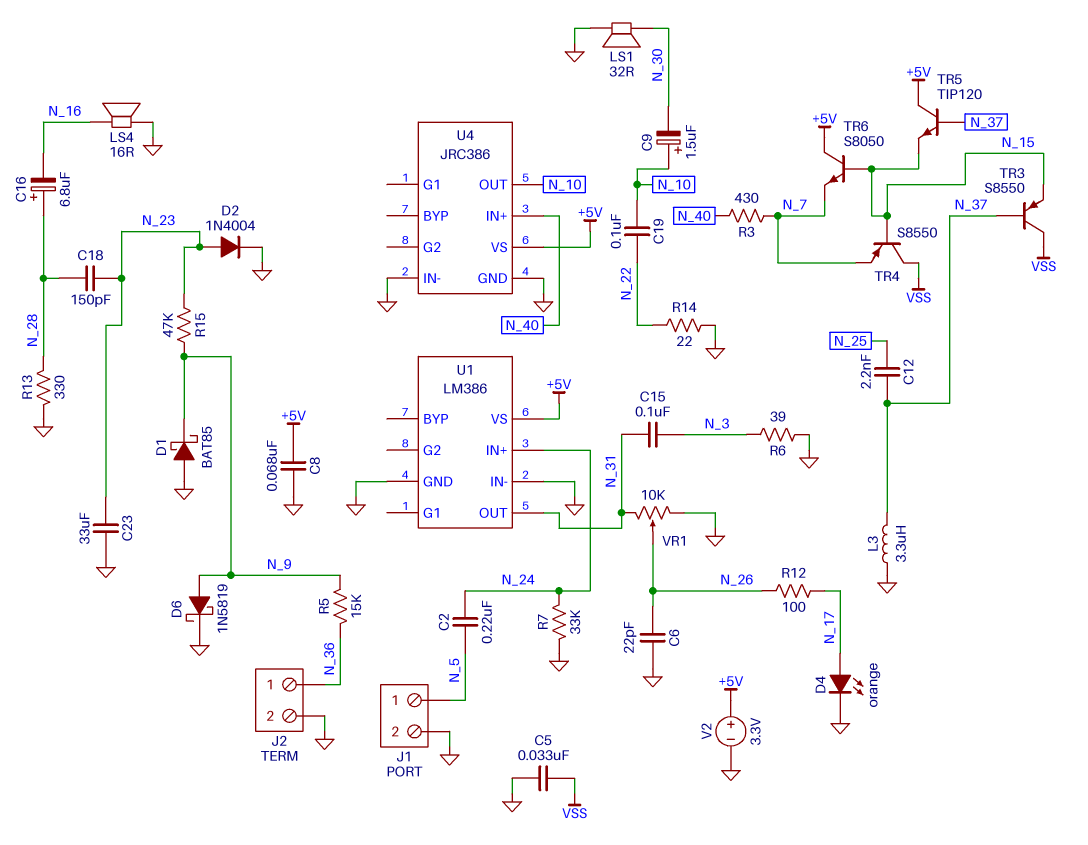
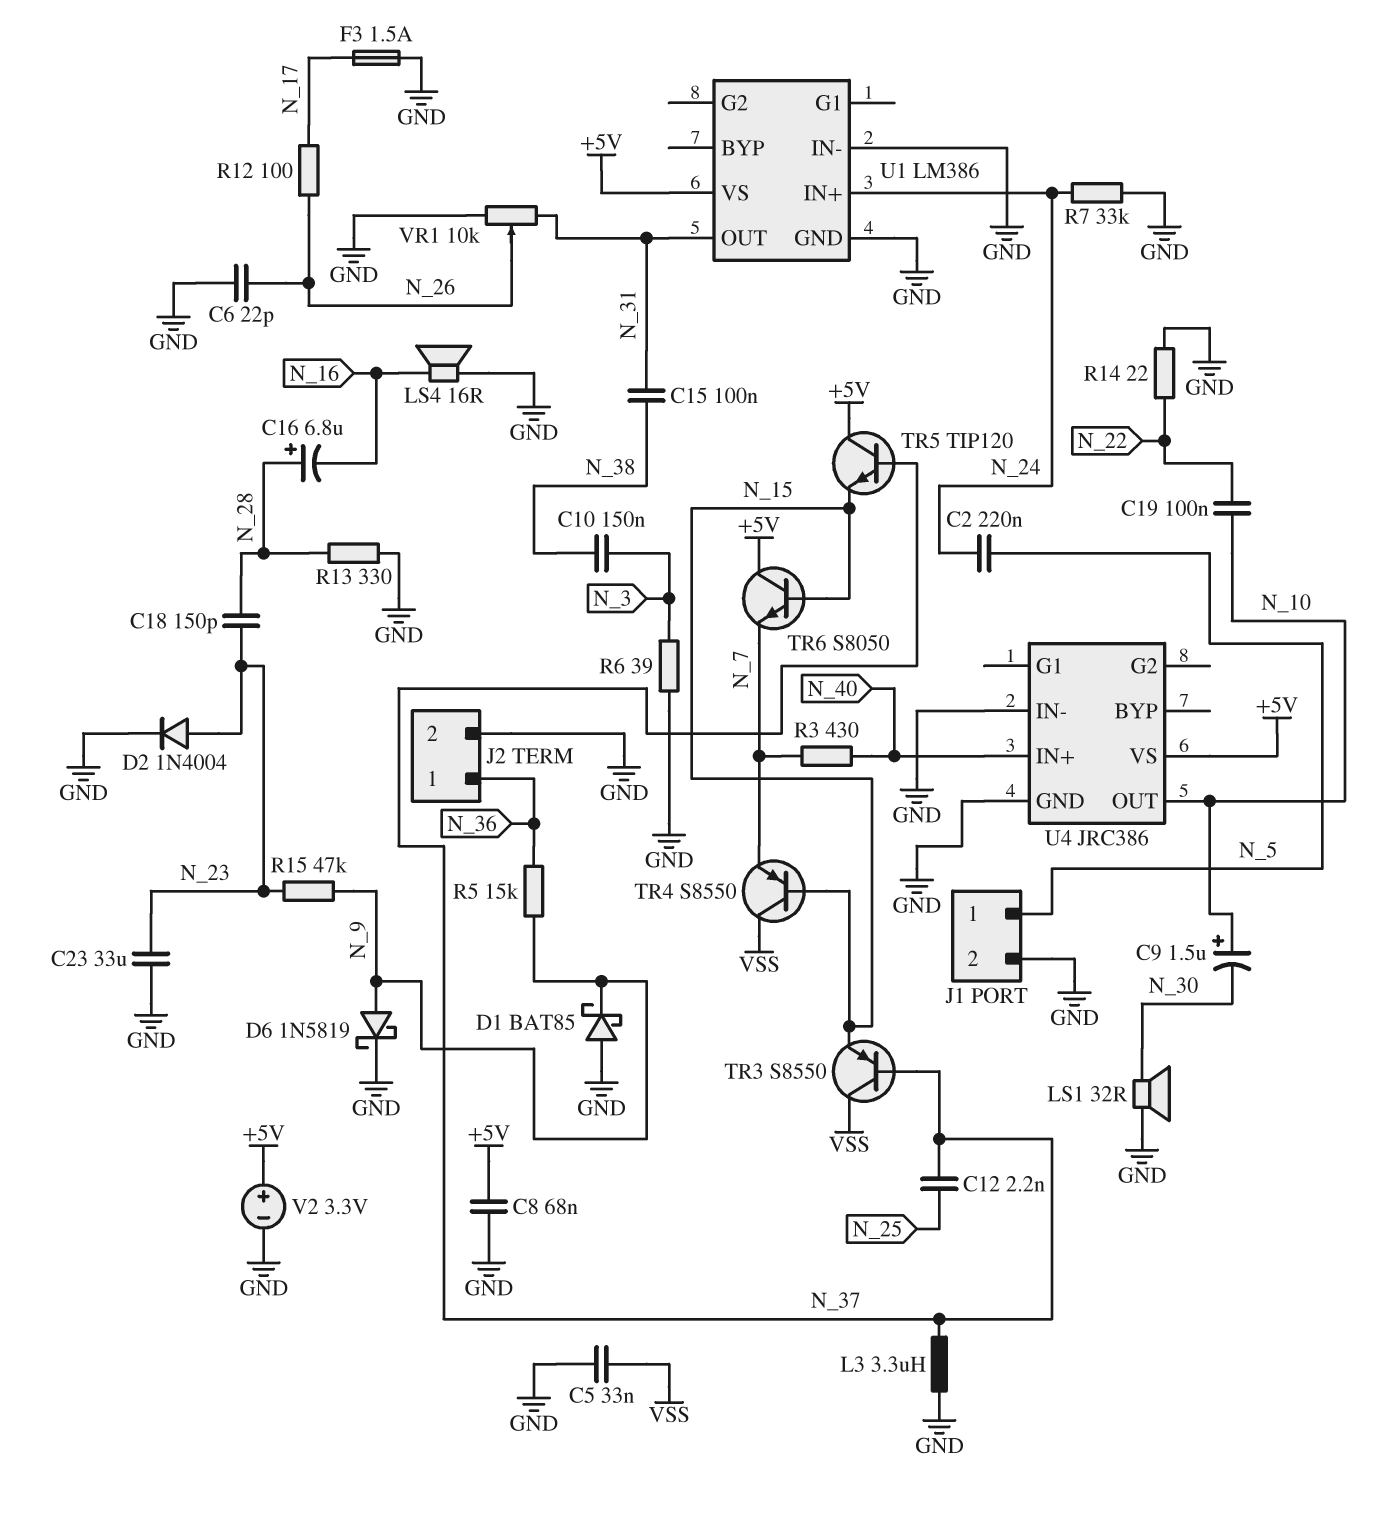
C10: none -> 150nF (N_3, N_38)
C15: 100nF (N_3, N_31) -> 100nF (N_31, N_38)
D4: LED orange (A N_17, K GND) -> none
F3: none -> 1.5A (GND, N_17)

